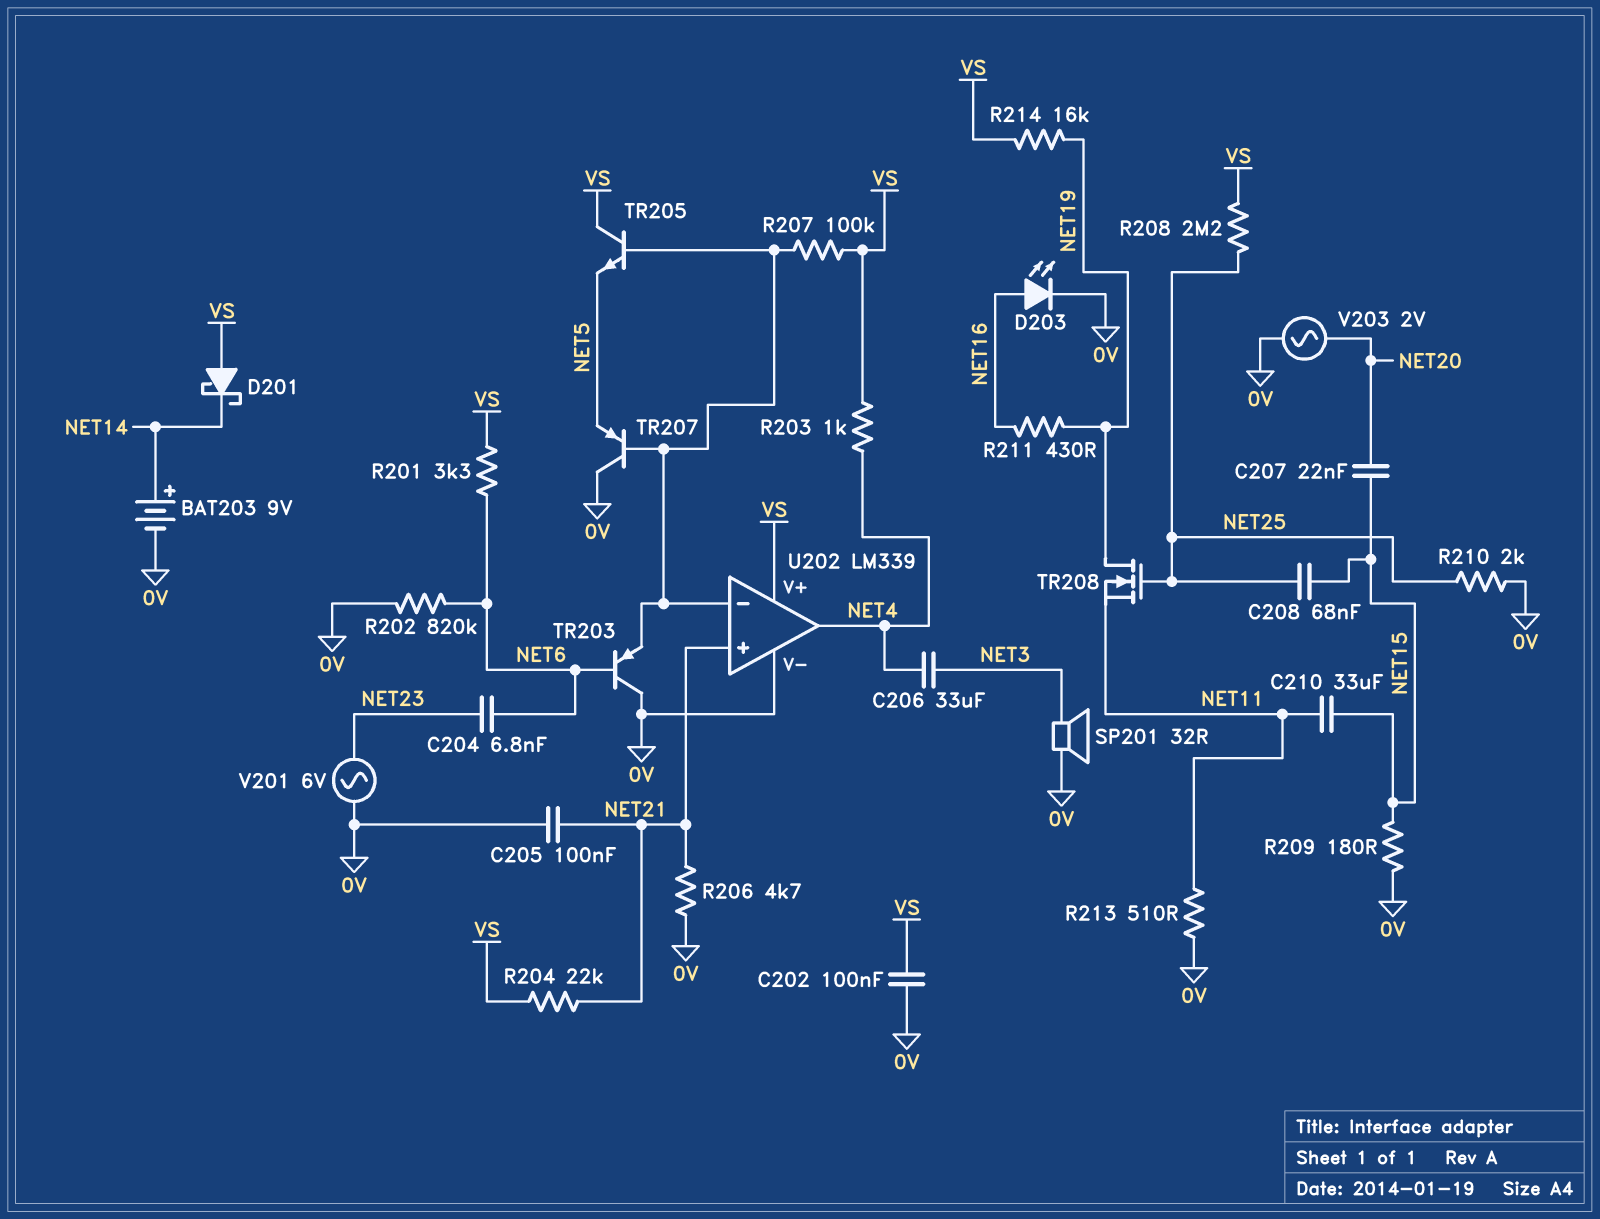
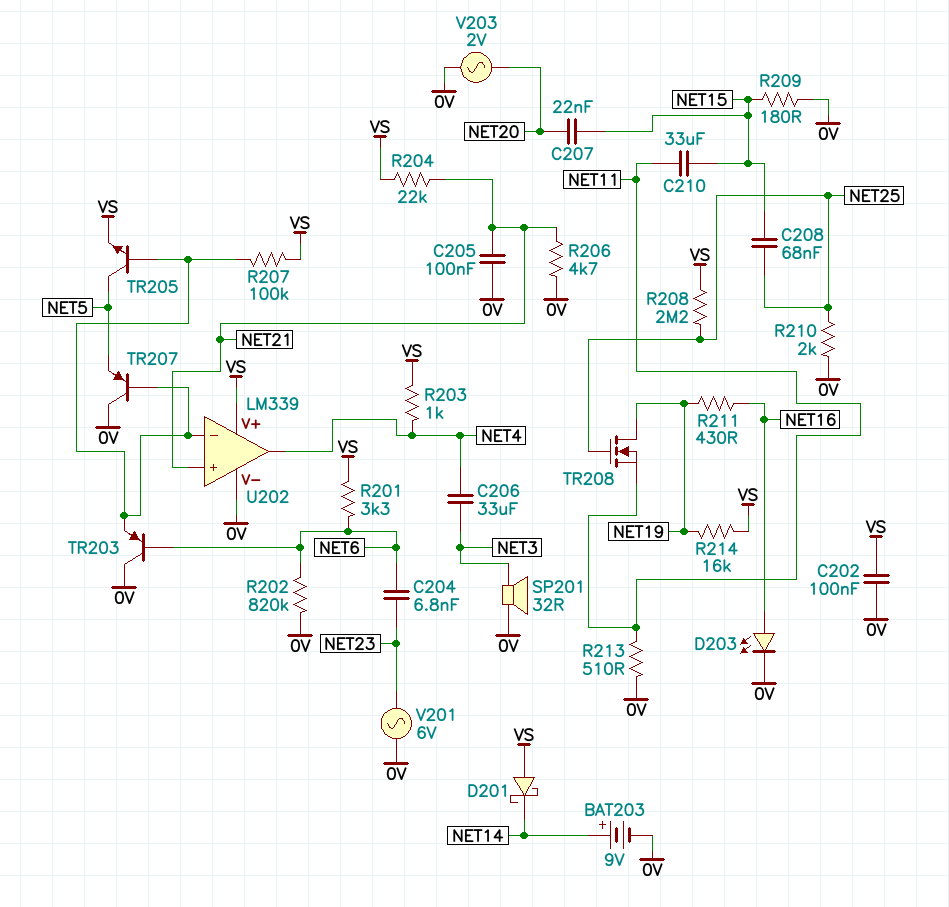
TR205: NPN (B U202/in-, C VS, E NET5) -> NPN (B U202/in-, C NET5, E VS)

